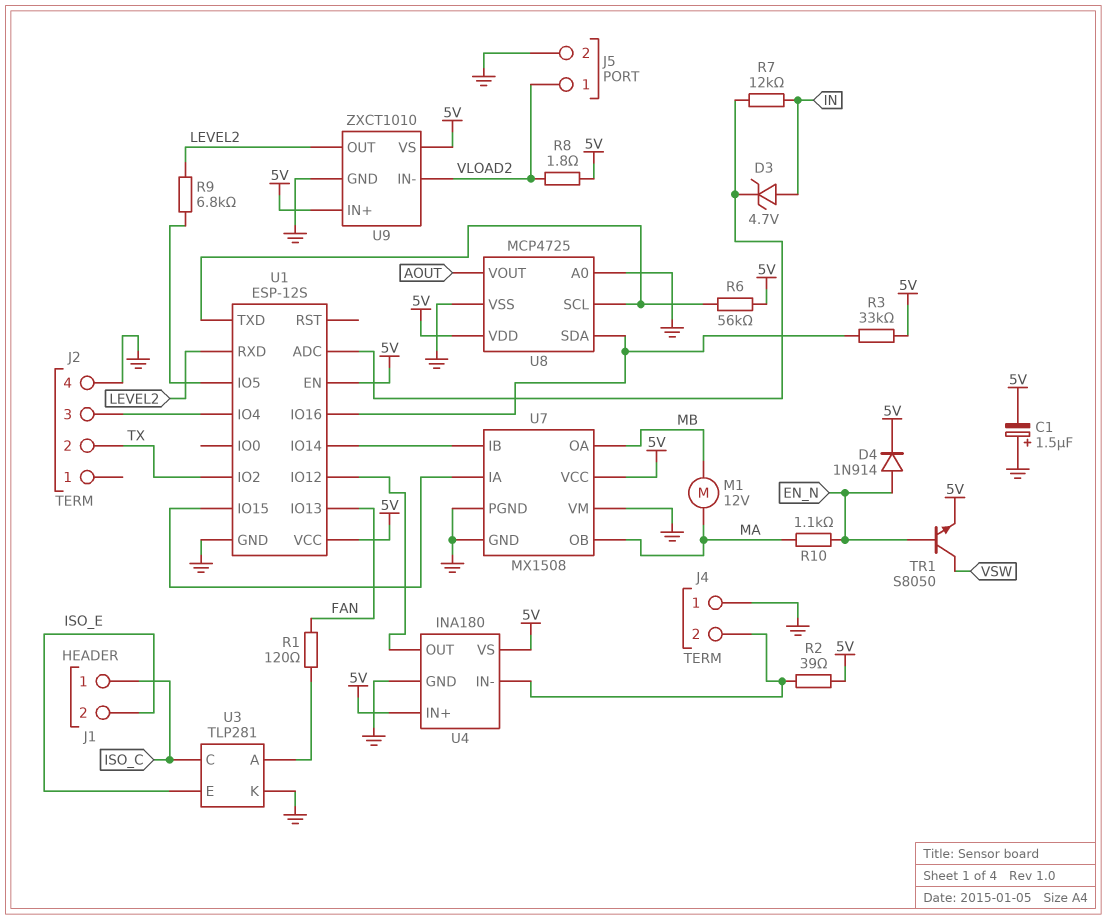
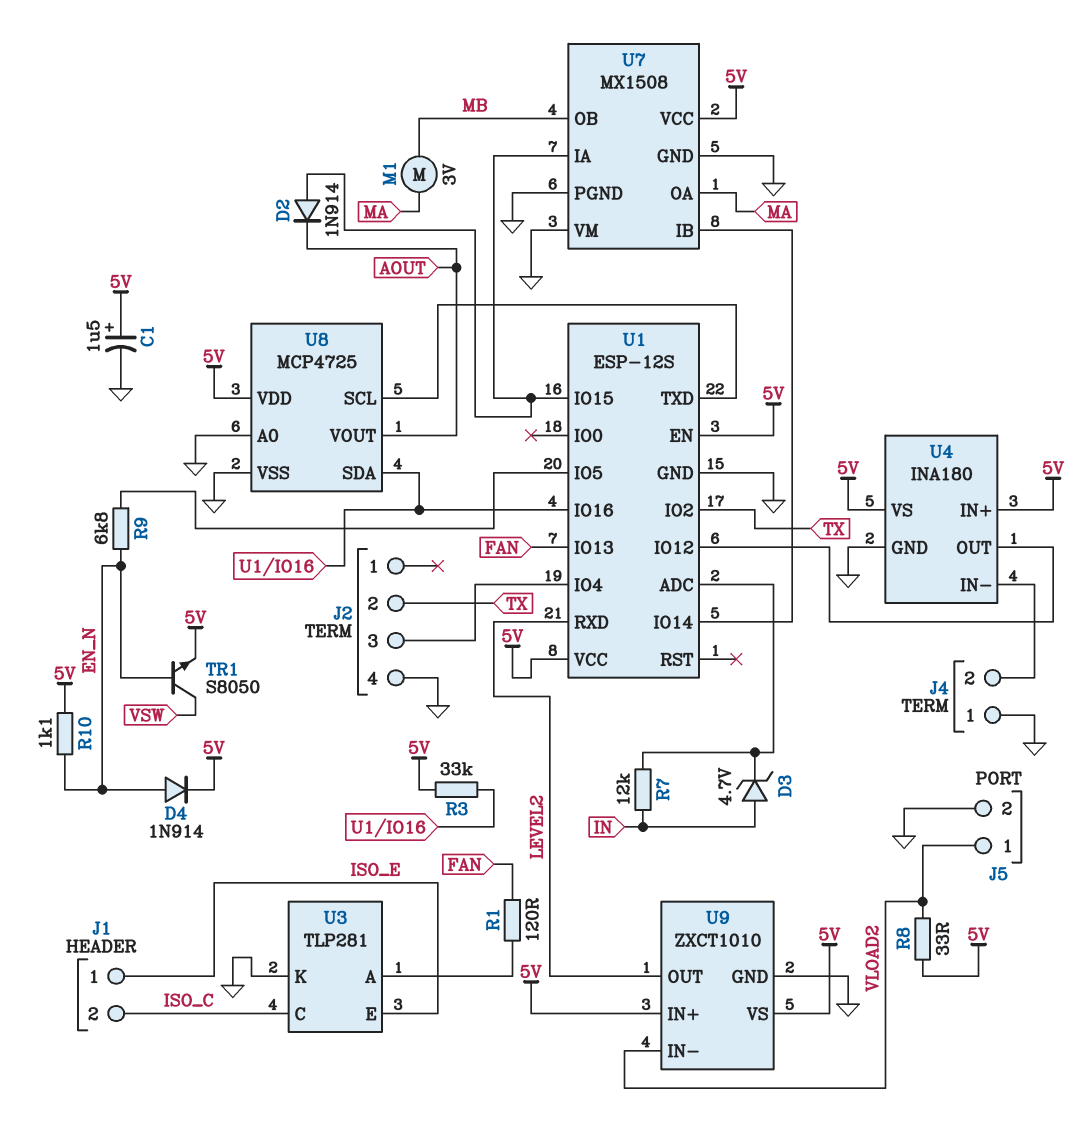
C1: 1.5uF (plus GND, minus 5V) -> 1.5uF (plus 5V, minus GND)
D2: none -> diode 1N914 (A U1/IO15, K AOUT)
J1 pin 1: ISO_C -> ISO_E
J1 pin 2: ISO_E -> ISO_C
M1: motor 12V (MA, MB) -> motor 3V (MA, MB)
R2: 39 (5V, J4/2) -> none
R6: 56k (5V, U1/TXD) -> none
R8: 1.8 (5V, VLOAD2) -> 33 (5V, VLOAD2)
R9: 6.8k (LEVEL2, U1/IO5) -> 6.8k (EN_N, U1/IO5)
R10: 1.1k (EN_N, MA) -> 1.1k (5V, EN_N)
U7 pin OA: MB -> MA
U7 pin OB: MA -> MB

